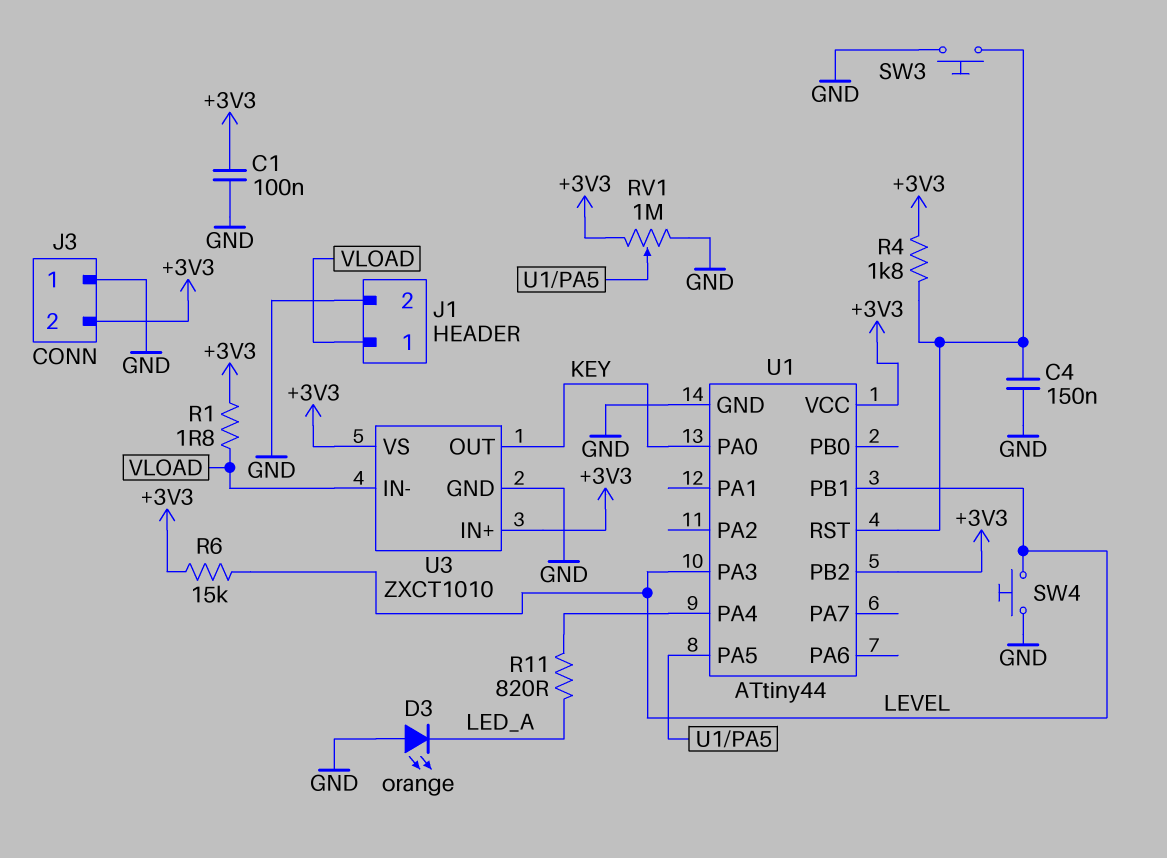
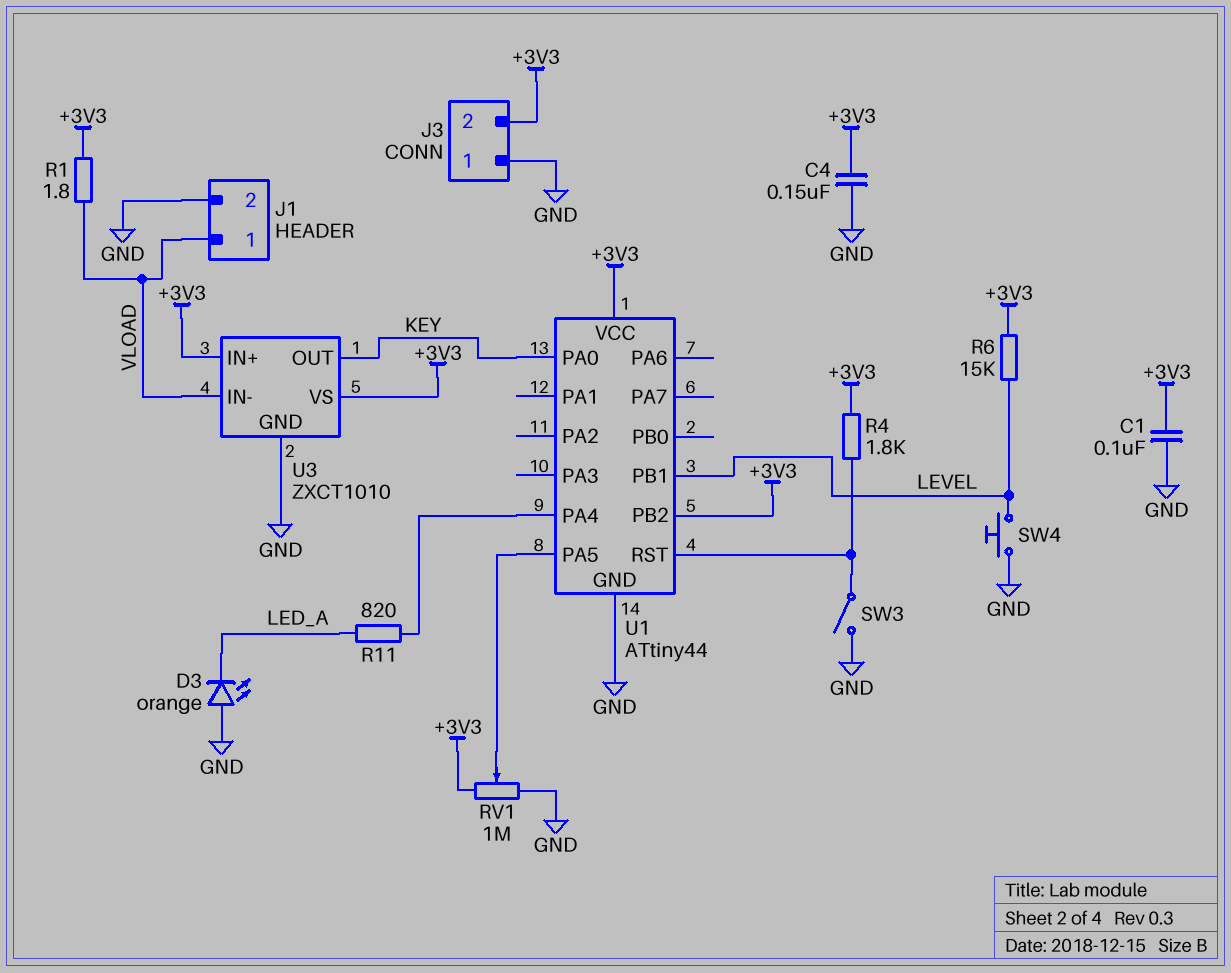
C4: 150nF (GND, U1/RST) -> 150nF (+3V3, GND)
SW3: button (GND, U1/RST) -> switch (GND, U1/RST)
U1 pin PA3: LEVEL -> none

